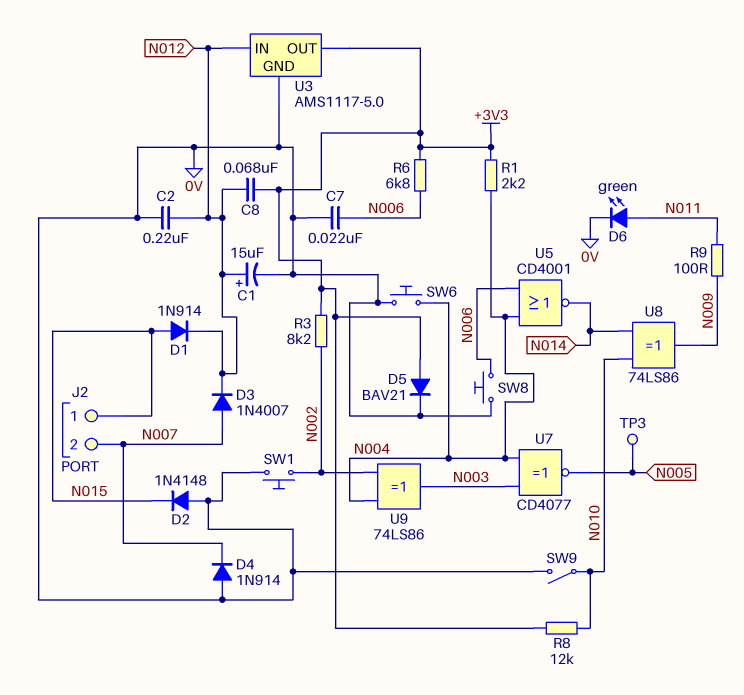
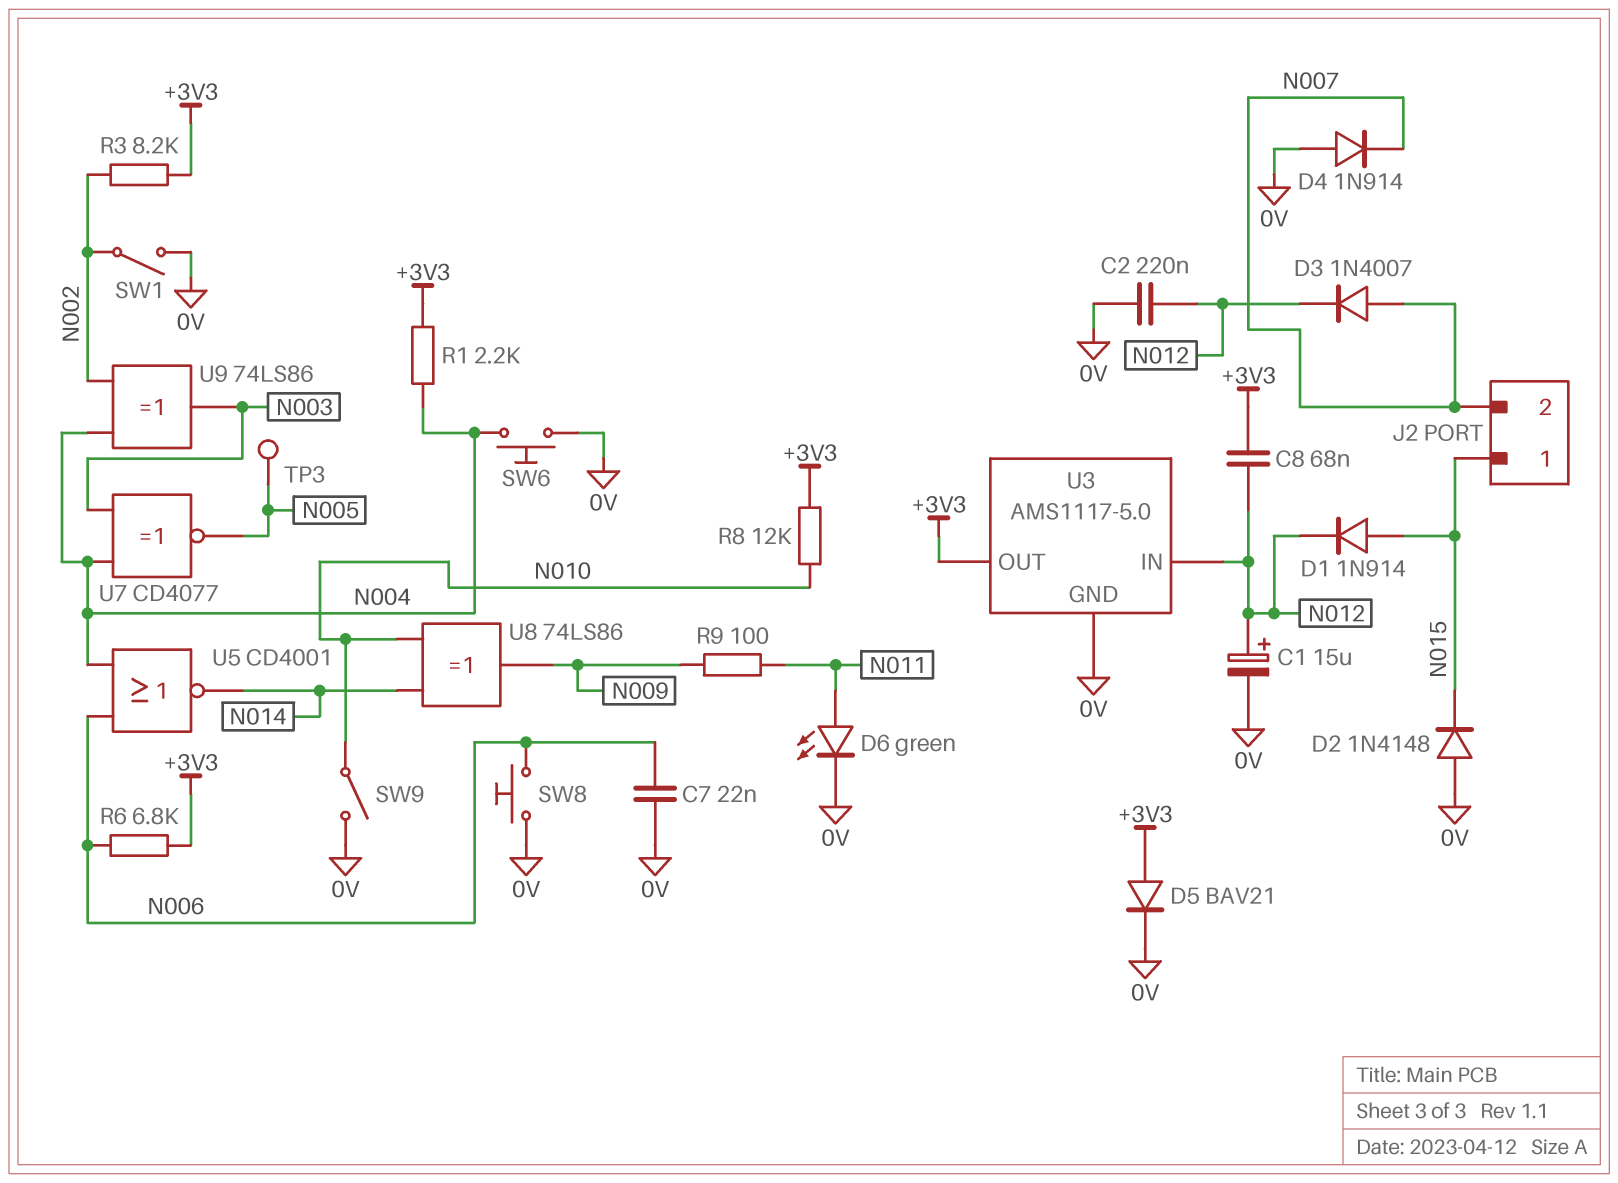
SW1: button (0V, N002) -> switch (0V, N002)

